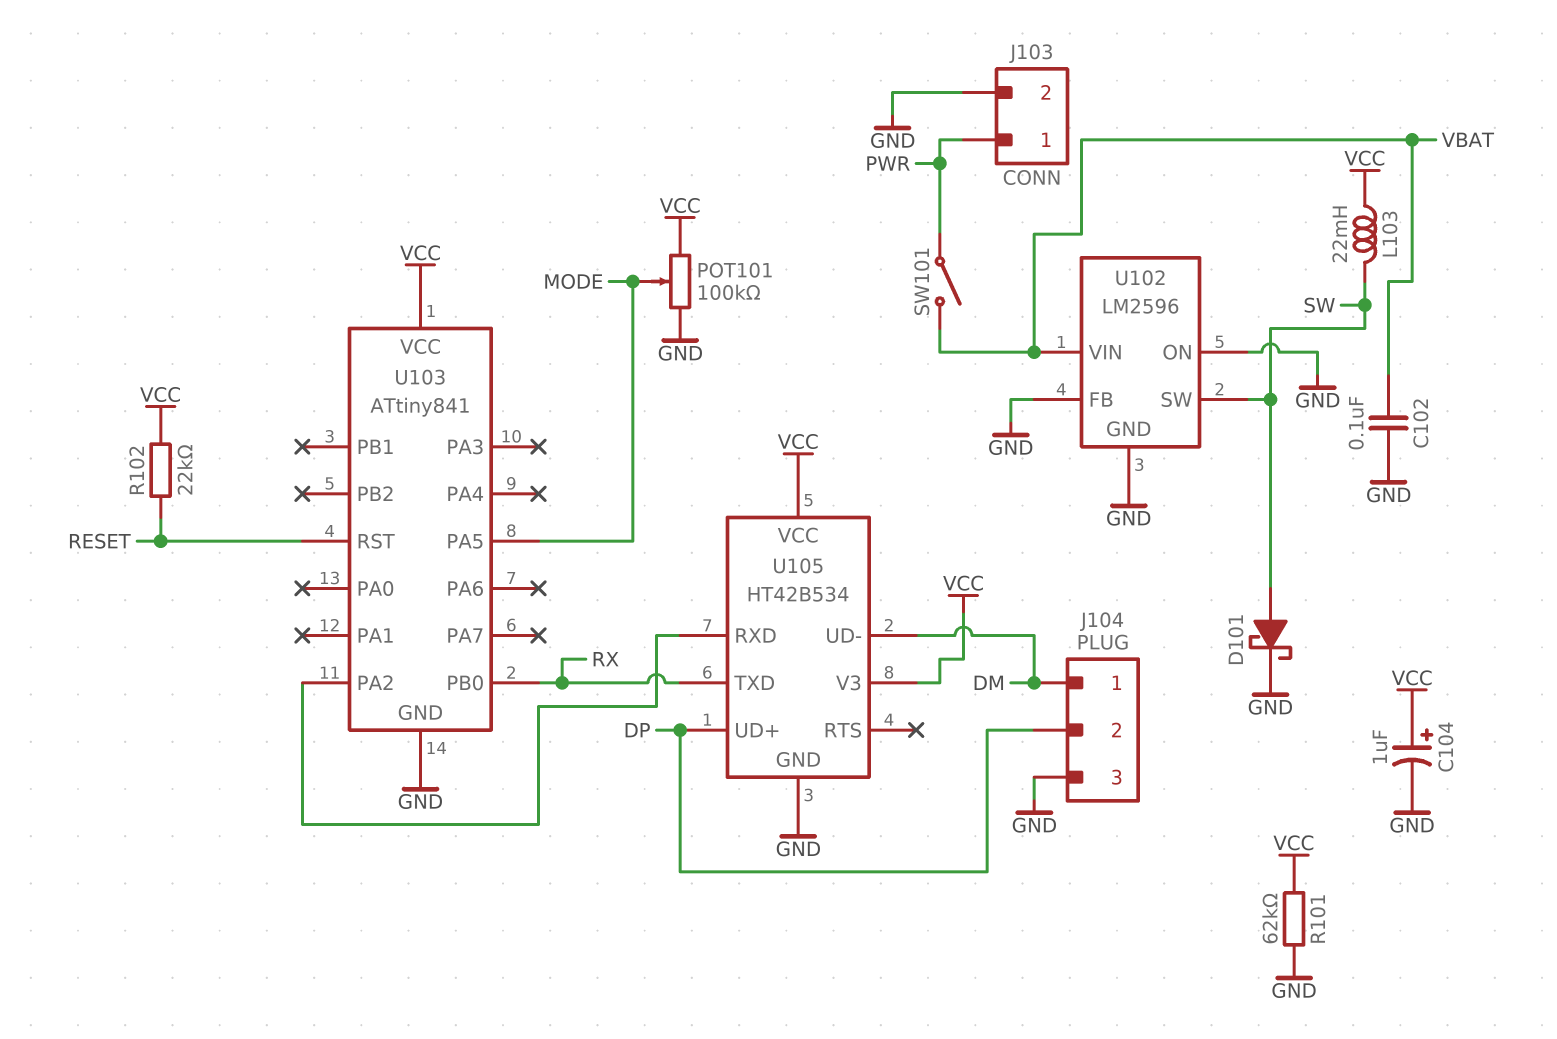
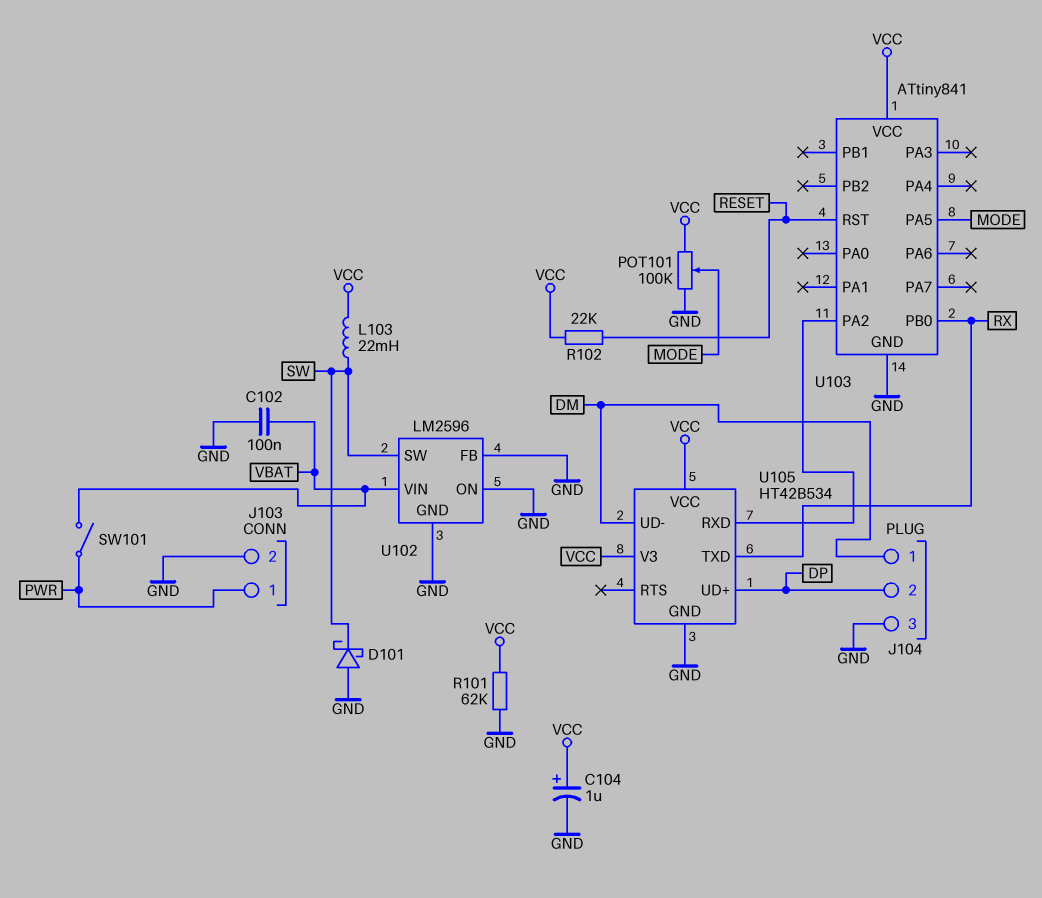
D101: schottky (A SW, K GND) -> schottky (A GND, K SW)

